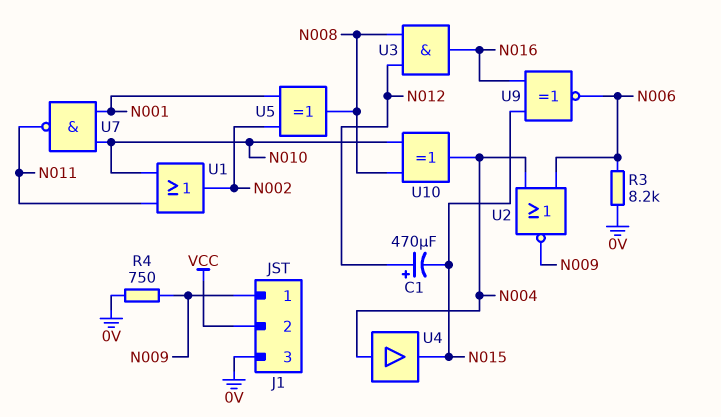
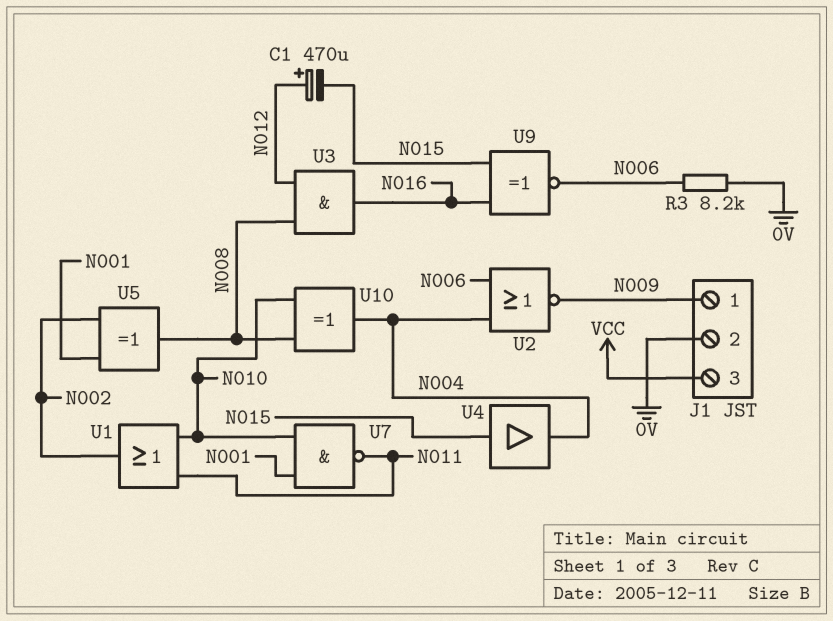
J1 pin 2: VCC -> 0V
J1 pin 3: 0V -> VCC
R4: 750 (0V, N009) -> none
U4: buffer (in N004, out N015) -> buffer (in N015, out N004)

